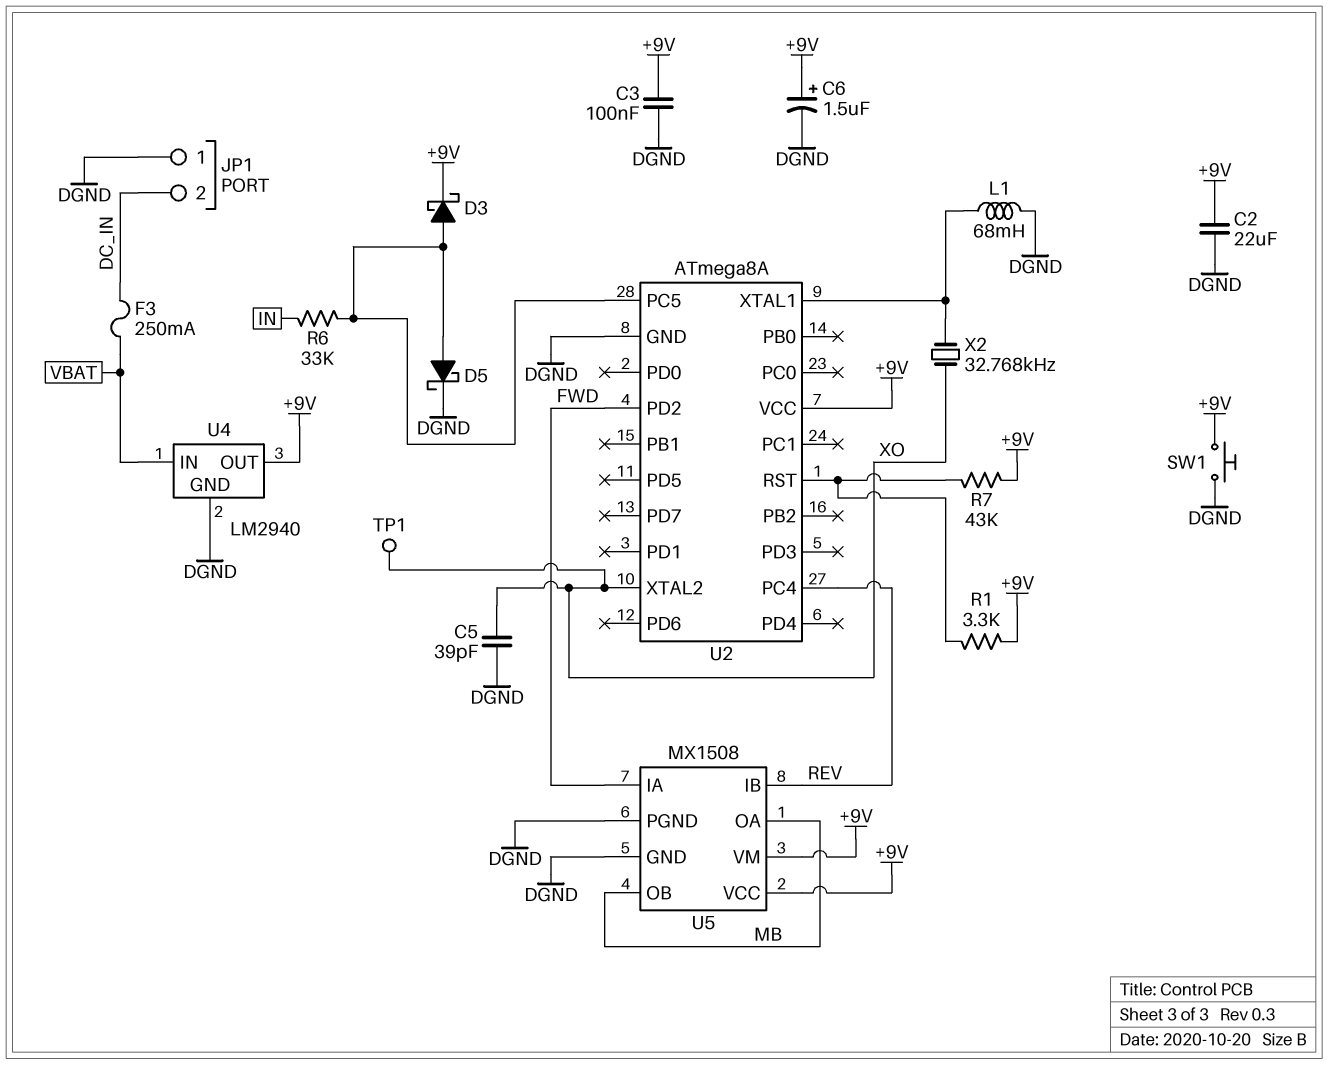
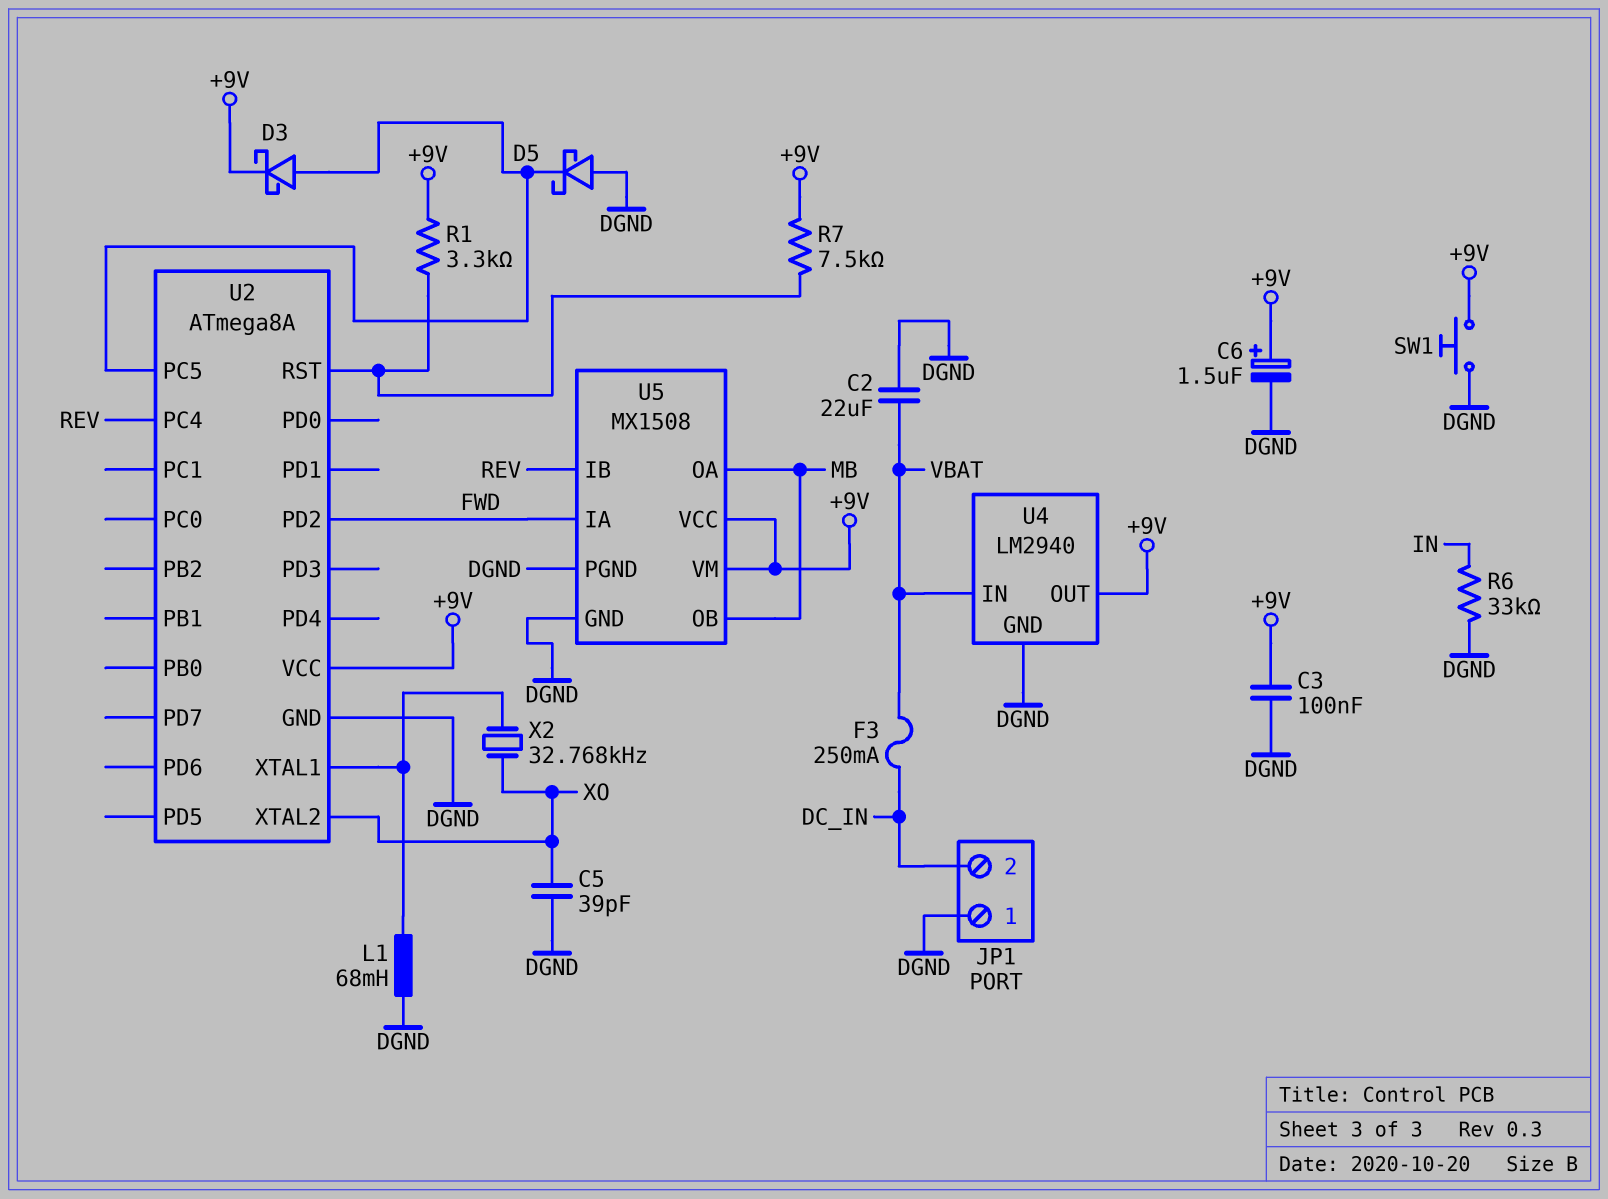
C2: 22uF (+9V, DGND) -> 22uF (DGND, VBAT)
D5: schottky (A U2/PC5, K DGND) -> schottky (A DGND, K U2/PC5)
R6: 33k (IN, U2/PC5) -> 33k (DGND, IN)
R7: 43k (+9V, U2/RST) -> 7.5k (+9V, U2/RST)
TP1: test point (XO) -> none

